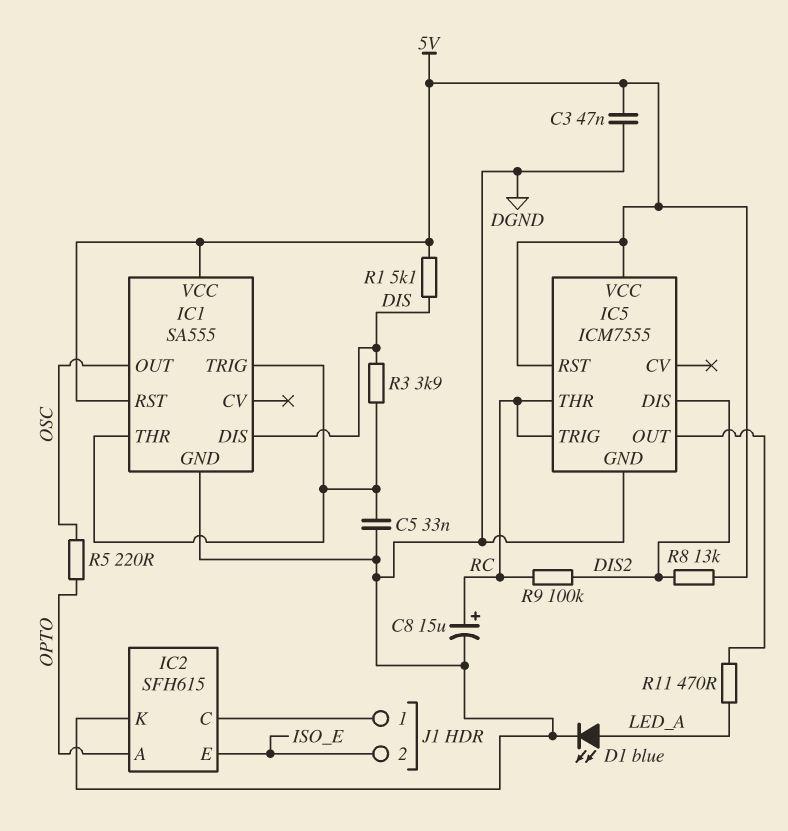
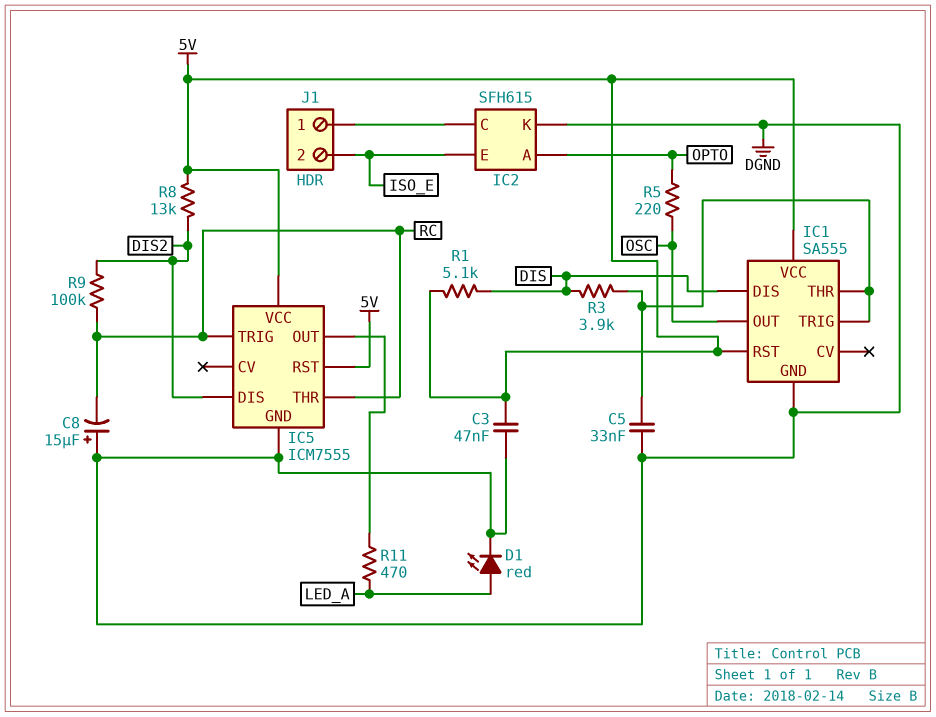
C8: 15uF (plus RC, minus DGND) -> 15uF (plus DGND, minus RC)
D1: LED blue (A LED_A, K DGND) -> LED red (A LED_A, K DGND)

